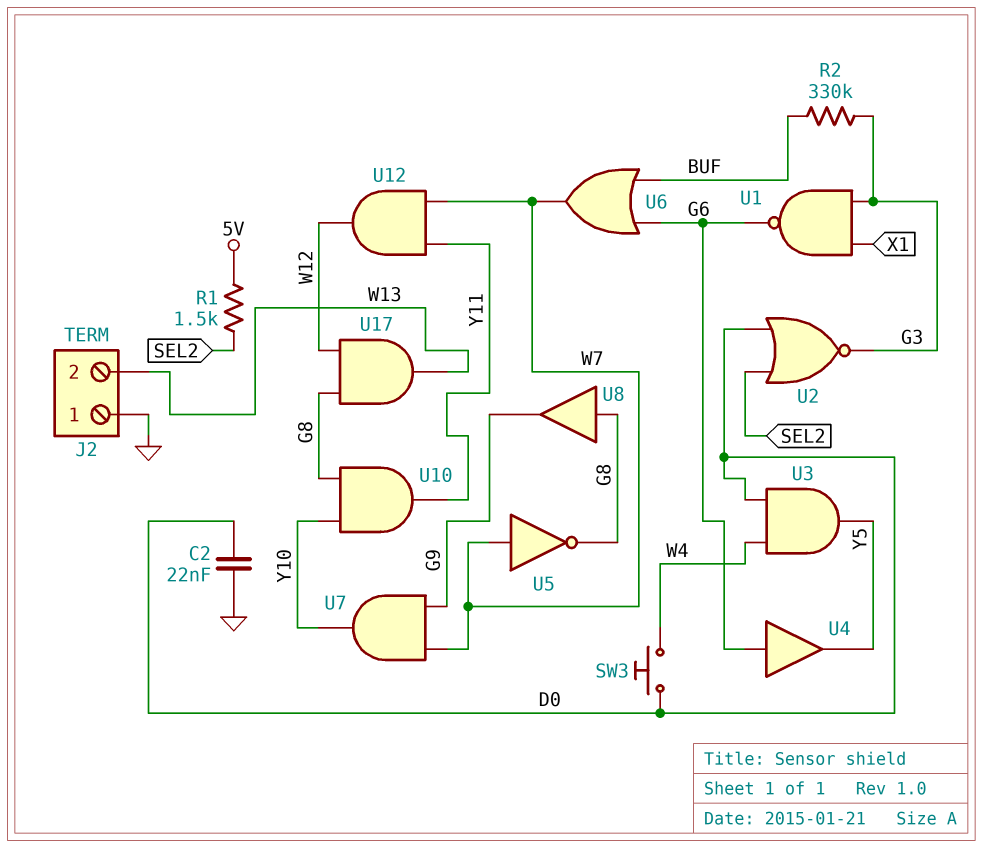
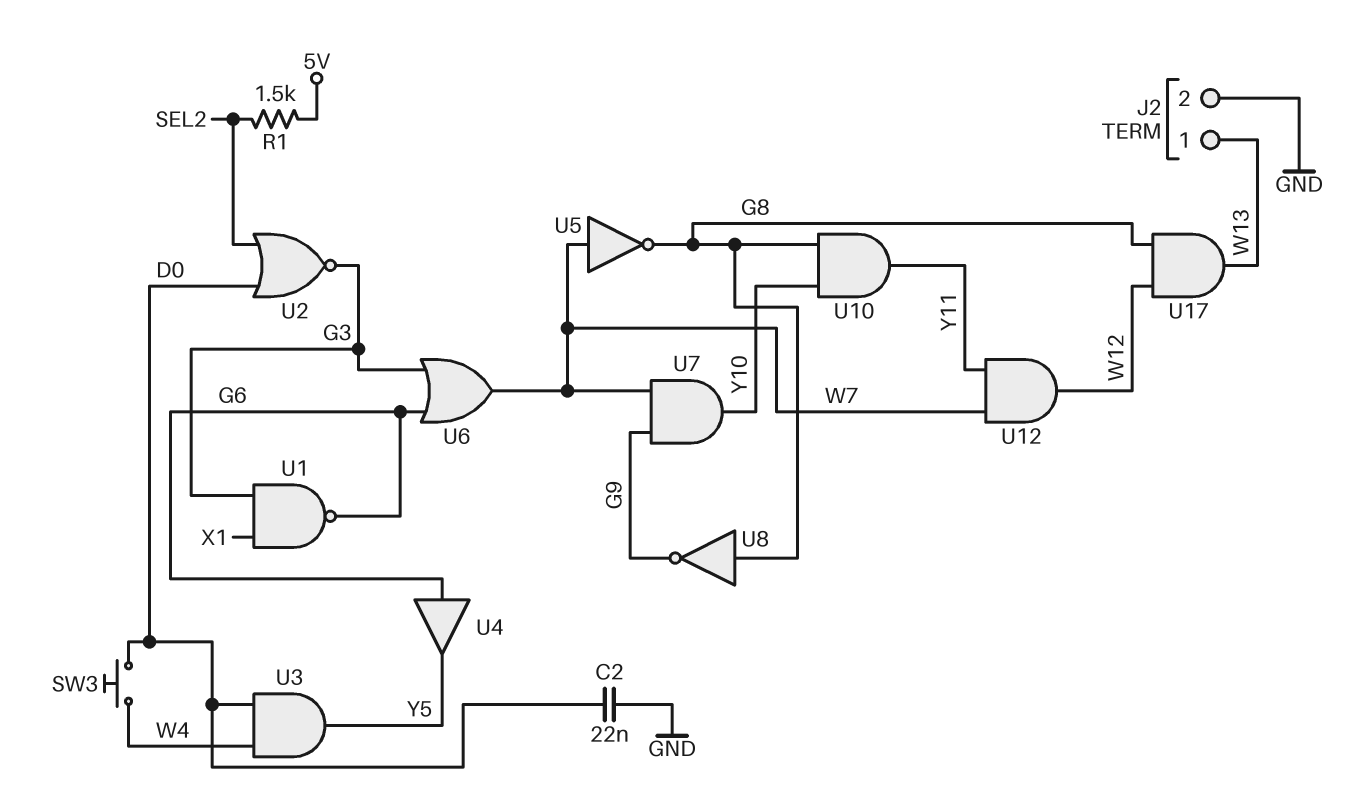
J2 pin 1: GND -> W13
J2 pin 2: W13 -> GND
R2: 330k (BUF, G3) -> none
U6: OR (in BUF, in G6, out W7) -> OR (in G3, in G6, out W7)
U8: buffer (in G8, out G9) -> NOT (in G8, out G9)

